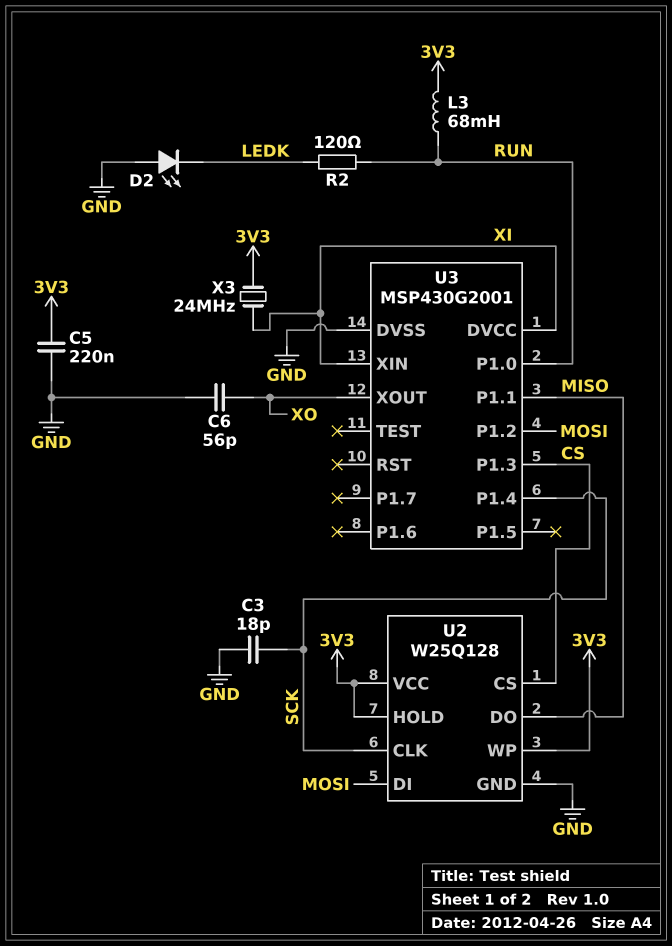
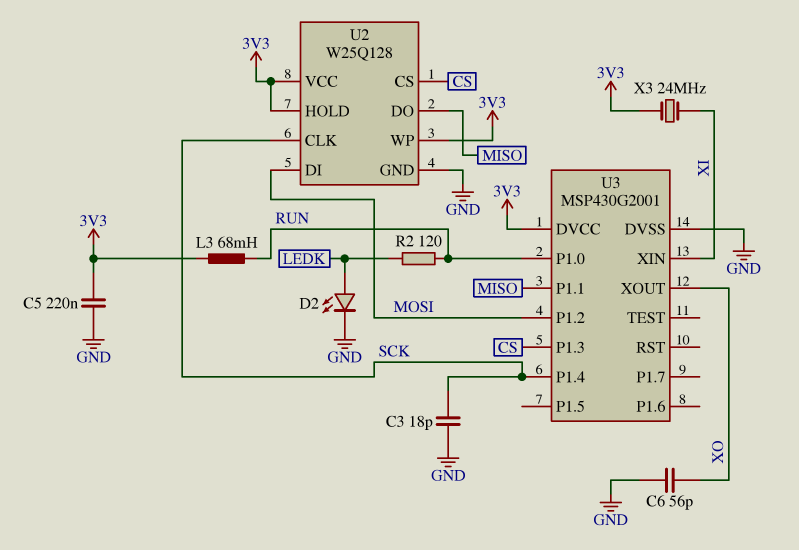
D2: LED (A GND, K LEDK) -> LED (A LEDK, K GND)
U3 pin DVCC: XI -> 3V3

